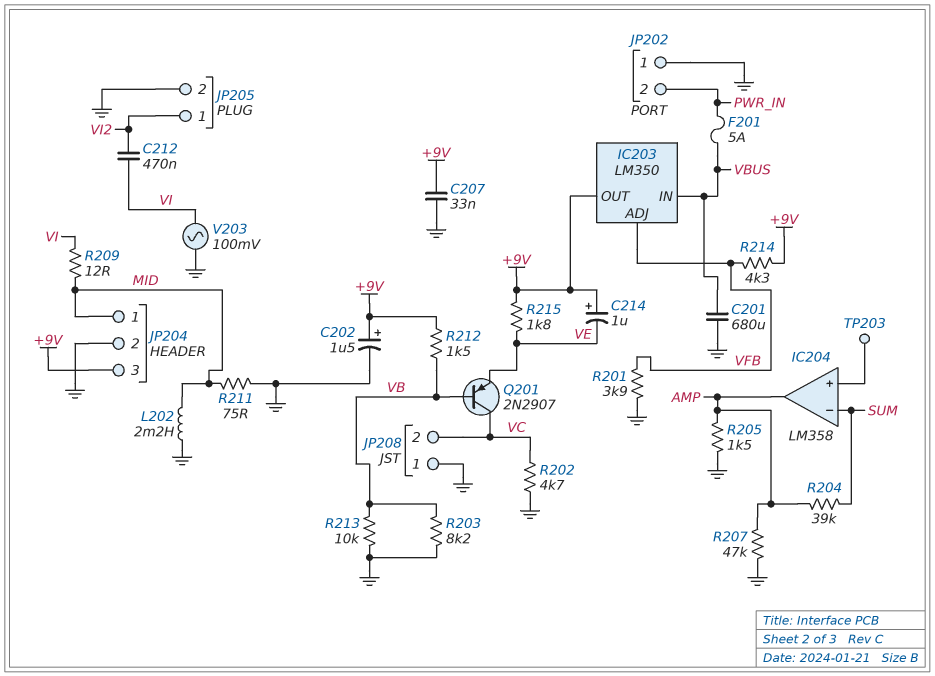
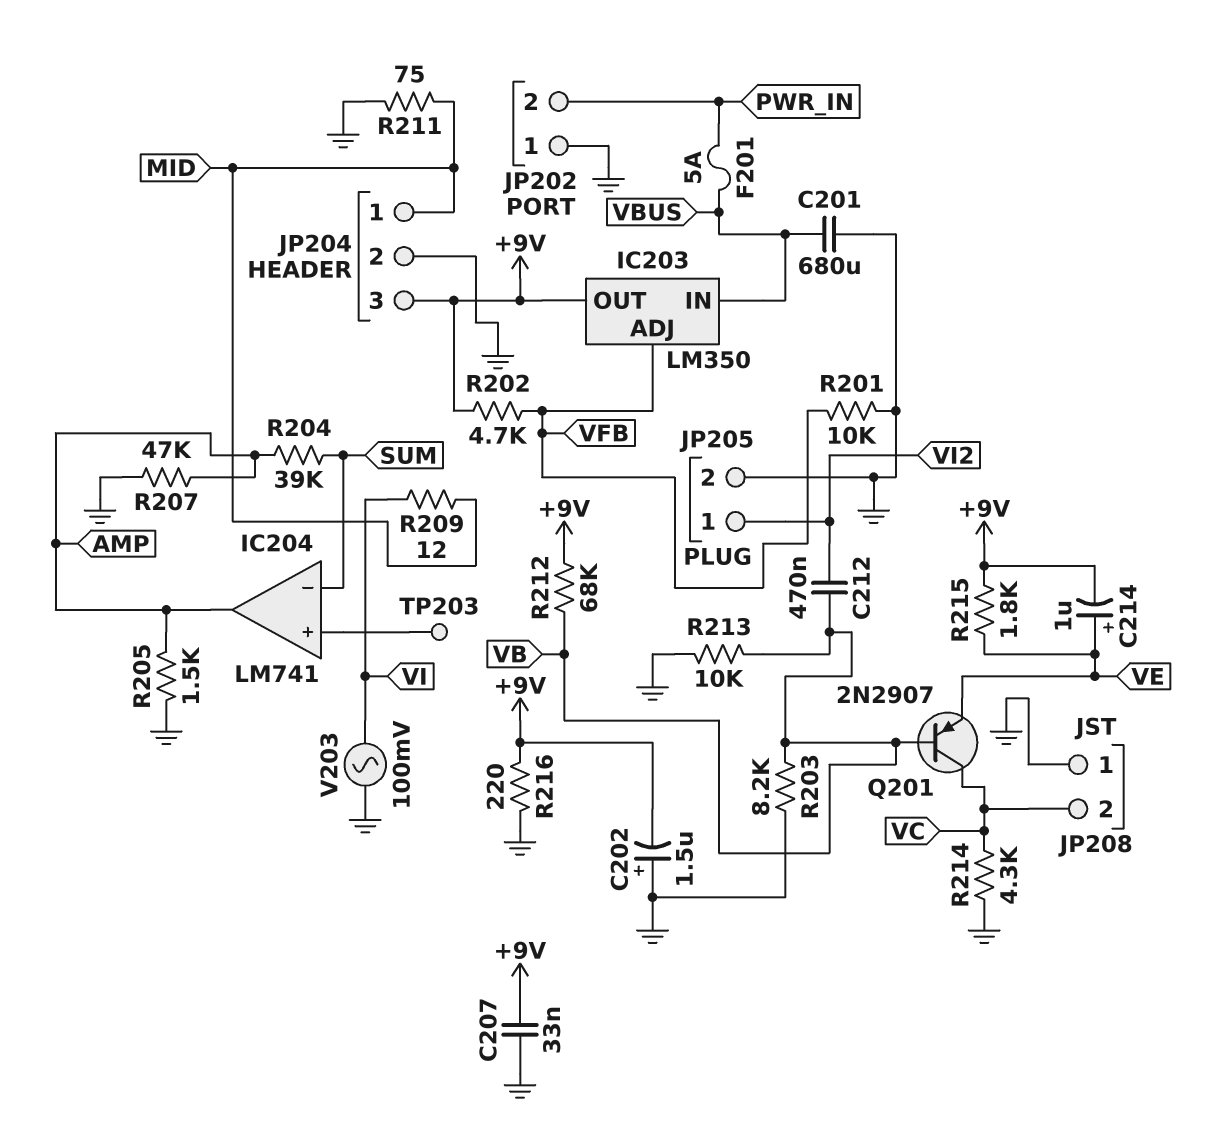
C202: 1.5uF (plus +9V, minus GND) -> 1.5uF (plus GND, minus +9V)
C212: 470nF (VI, VI2) -> 470nF (VB, VI2)
C214: 1uF (plus +9V, minus VE) -> 1uF (plus VE, minus +9V)
IC204: LM358 -> LM741
L202: 2.2mH (GND, MID) -> none
R201: 3.9k (GND, VFB) -> 10k (GND, VFB)
R202: 4.7k (GND, VC) -> 4.7k (+9V, VFB)
R212: 1.5k (+9V, VB) -> 68k (+9V, VB)
R214: 4.3k (+9V, VFB) -> 4.3k (GND, VC)
R216: none -> 220 (+9V, GND)

